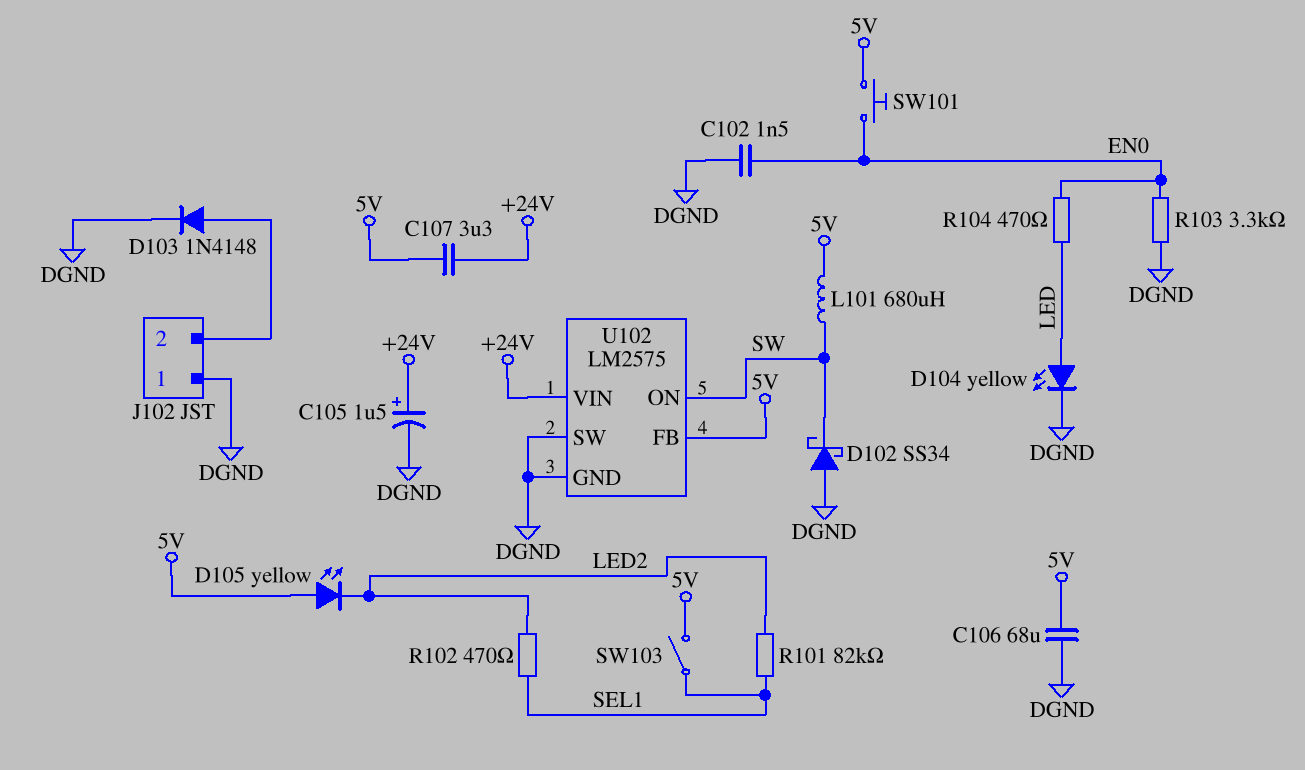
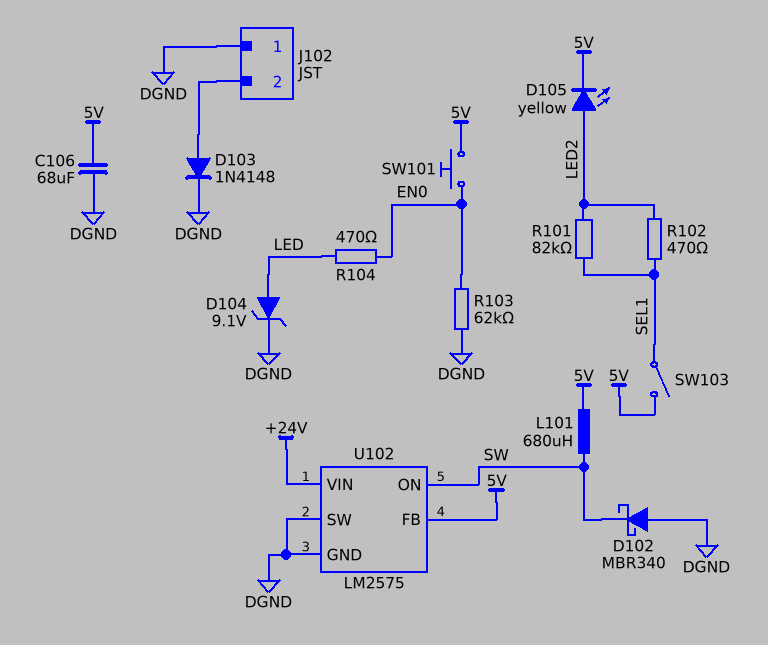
C102: 1.5nF (DGND, EN0) -> none
C105: 1.5uF (plus +24V, minus DGND) -> none
C107: 3.3uF (+24V, 5V) -> none
D102: schottky SS34 (A DGND, K SW) -> schottky MBR340 (A DGND, K SW)
D104: LED yellow (A LED, K DGND) -> zener 9.1V (A LED, K DGND)
D105: LED yellow (A 5V, K LED2) -> LED yellow (A LED2, K 5V)
R103: 3.3k (DGND, EN0) -> 62k (DGND, EN0)

